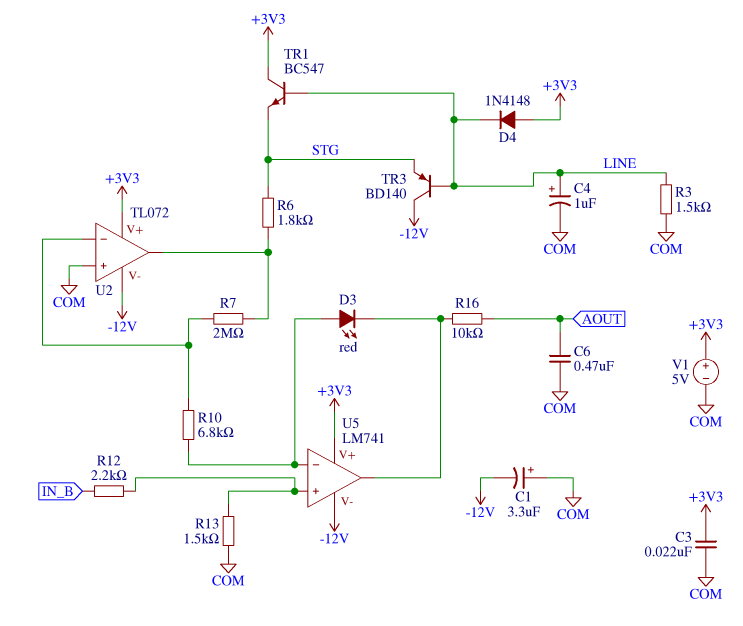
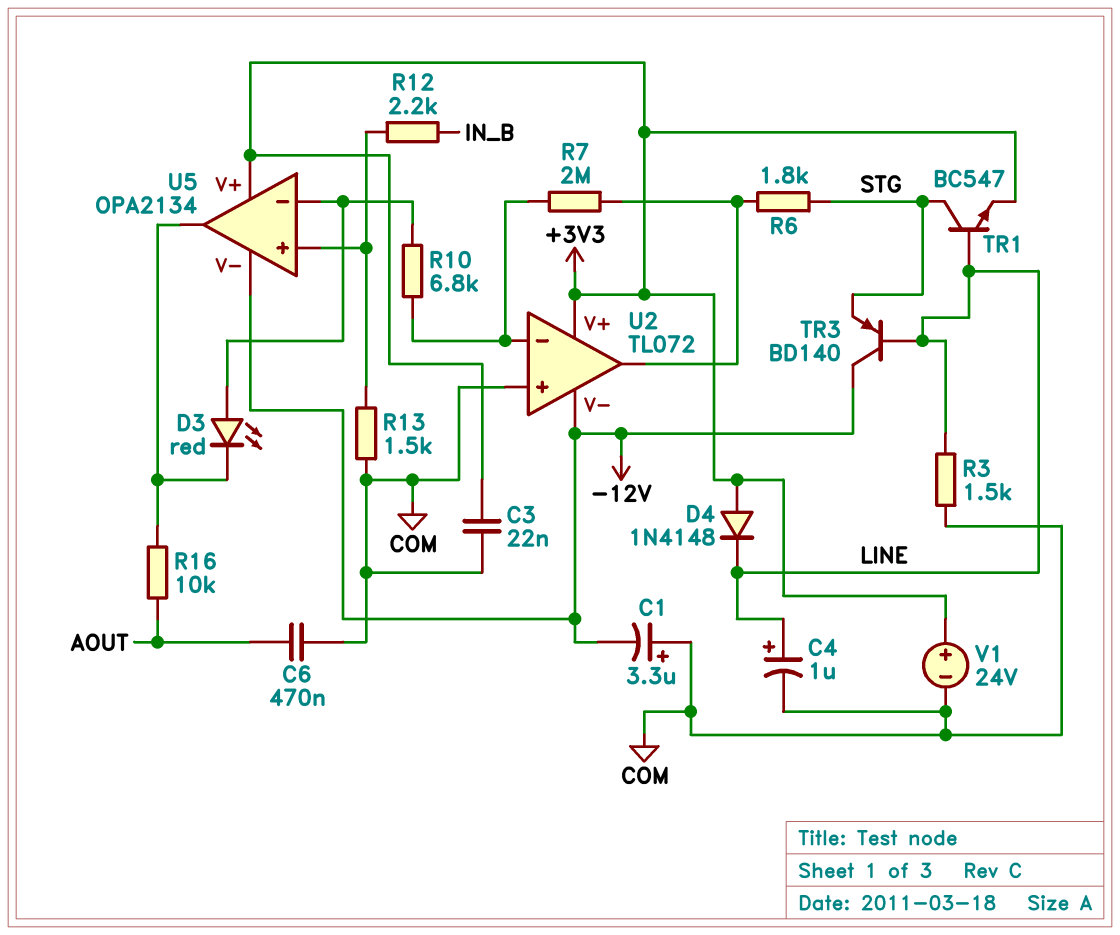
TR1: NPN BC547 (B LINE, C +3V3, E STG) -> NPN BC547 (B LINE, C STG, E +3V3)
U5: LM741 -> OPA2134
V1: 5V (plus +3V3, minus COM) -> 24V (plus +3V3, minus COM)

